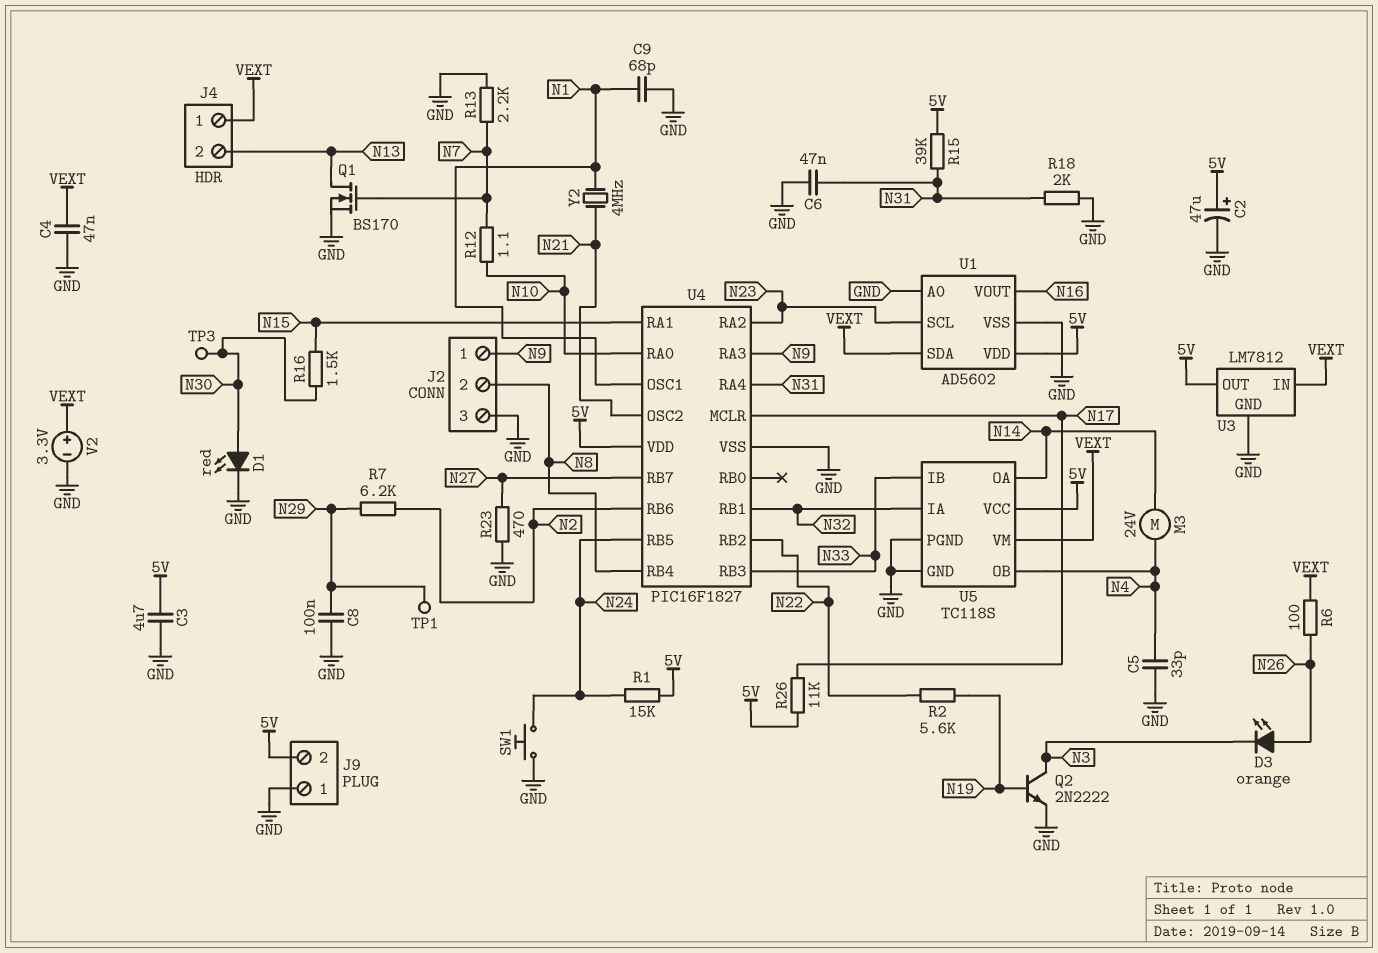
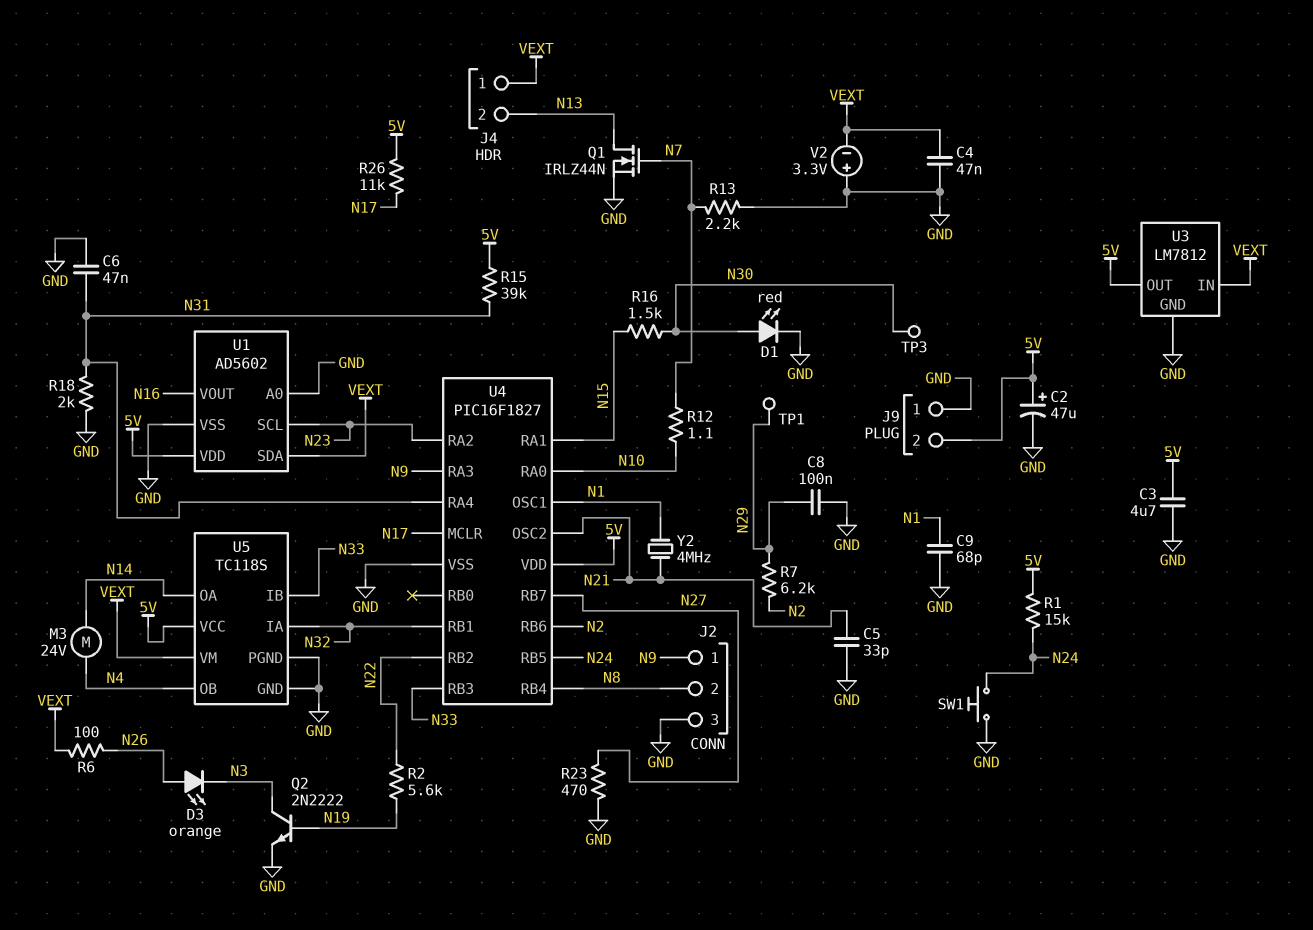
C5: 33pF (GND, N4) -> 33pF (GND, N21)
Q1: NMOS BS170 (G N7, D N13, S GND) -> NMOS IRLZ44N (G N7, D N13, S GND)
V2: 3.3V (plus VEXT, minus GND) -> 3.3V (plus GND, minus VEXT)

